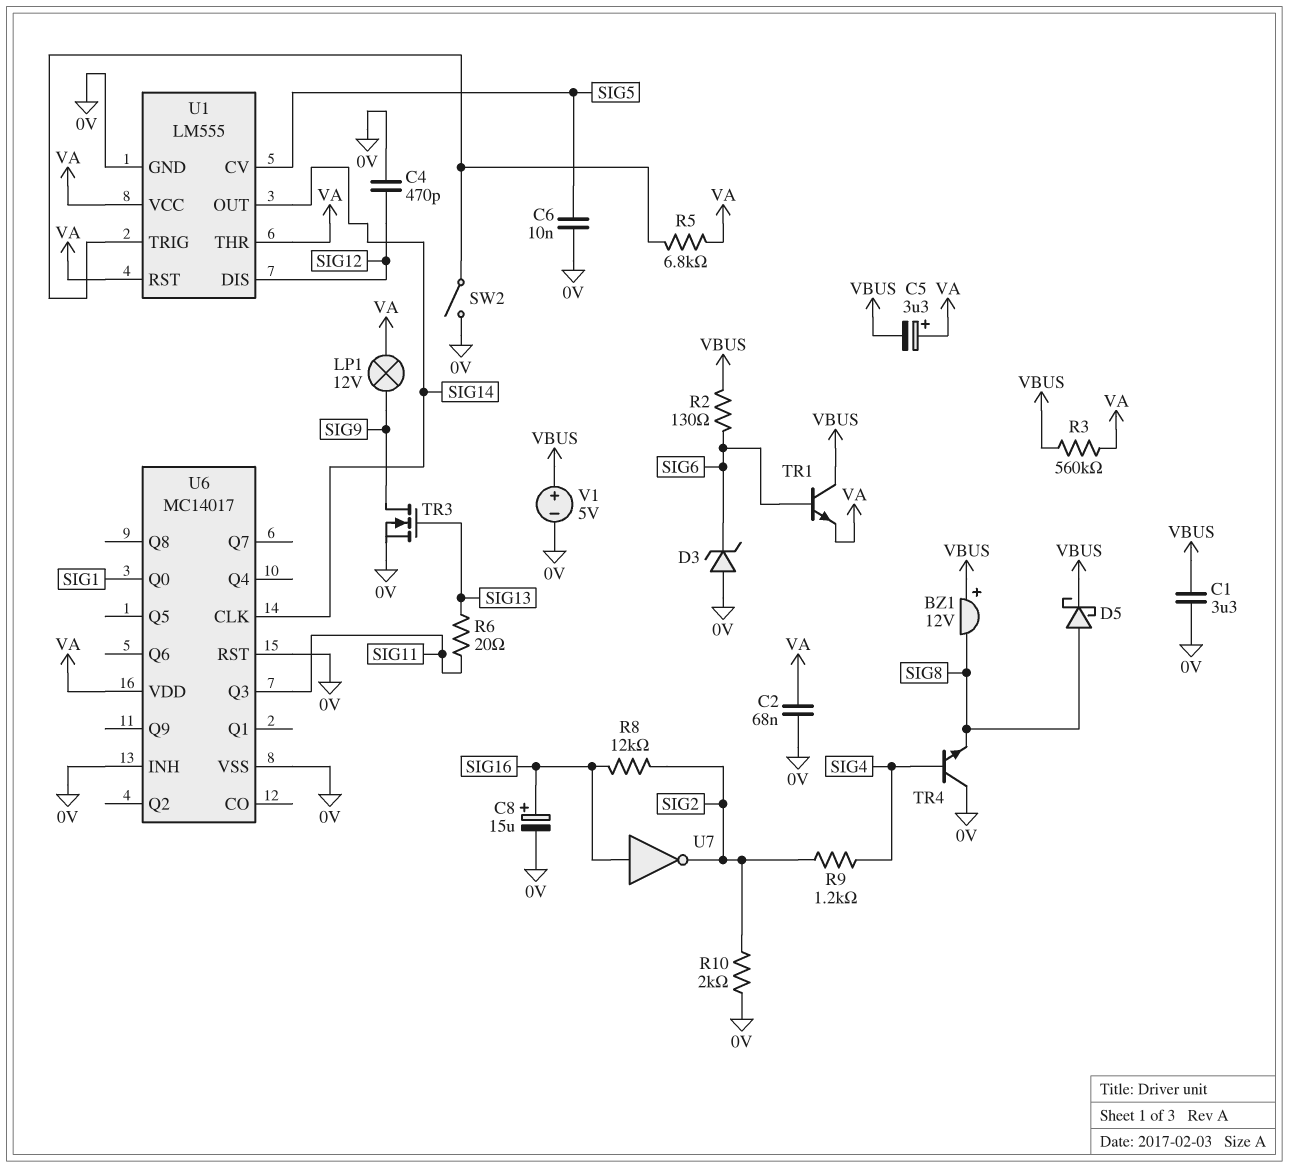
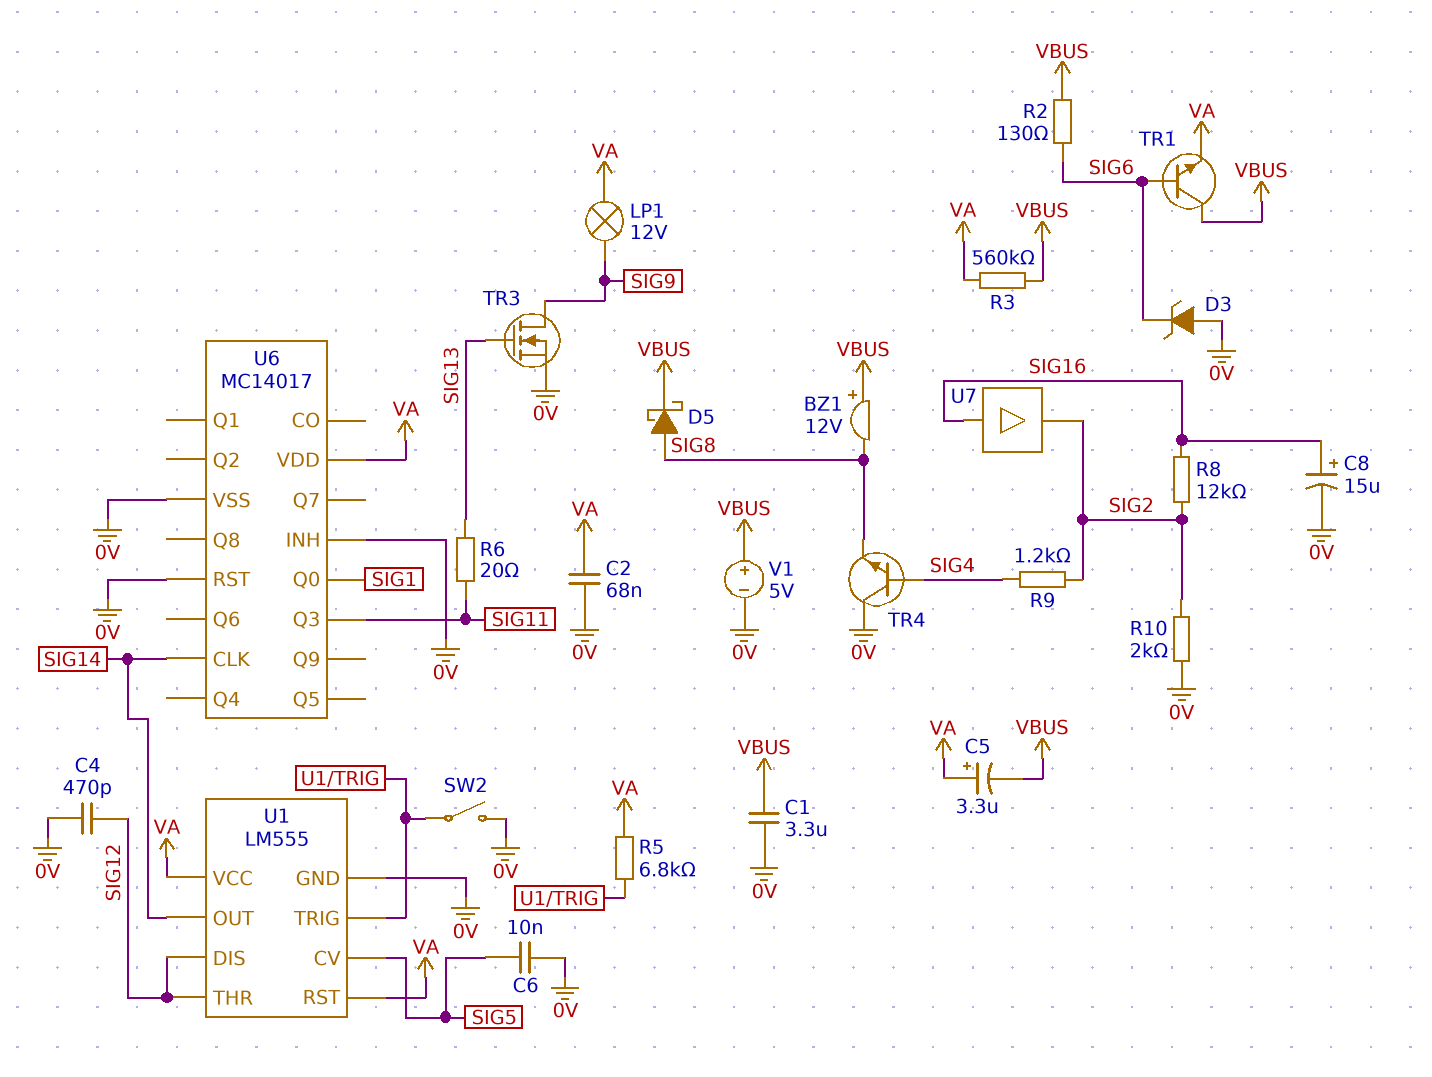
U1 pin THR: VA -> SIG12
U7: NOT (in SIG16, out SIG2) -> buffer (in SIG16, out SIG2)

